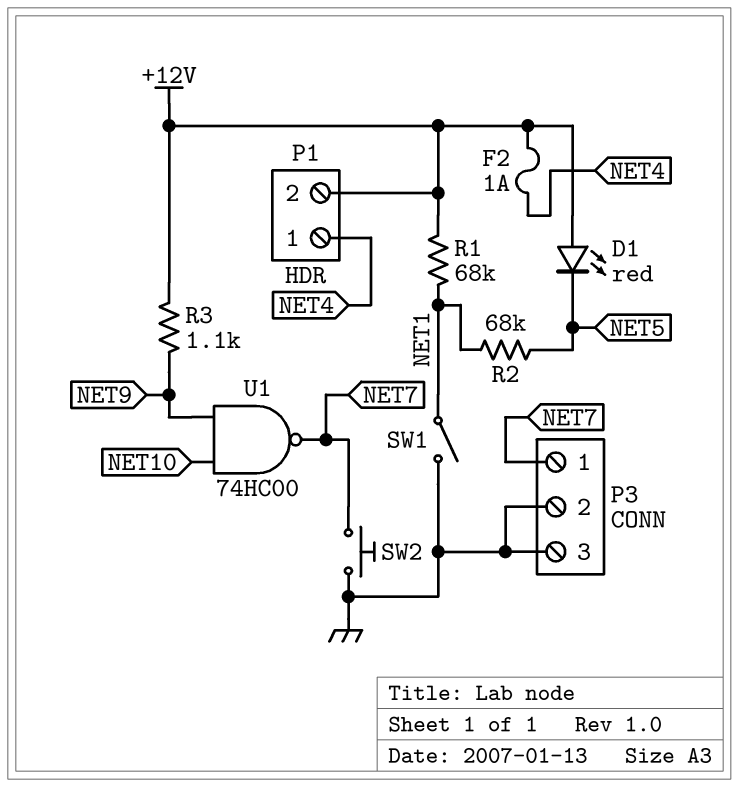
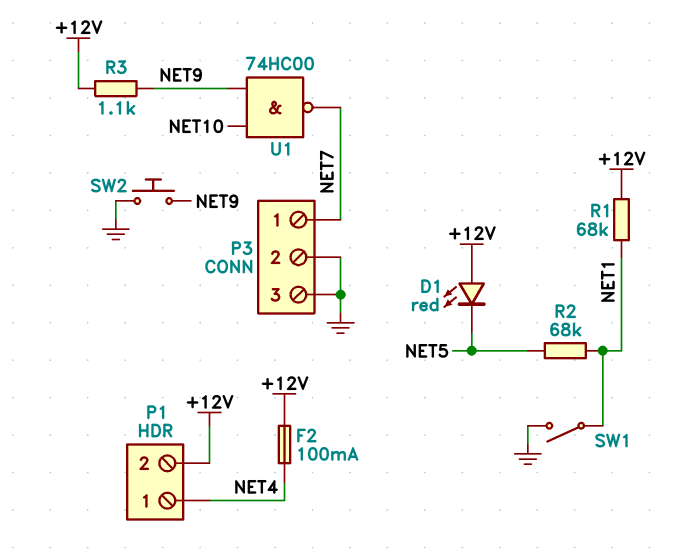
F2: 1A (+12V, NET4) -> 100mA (+12V, NET4)
SW2: button (GND, NET7) -> button (GND, NET9)

